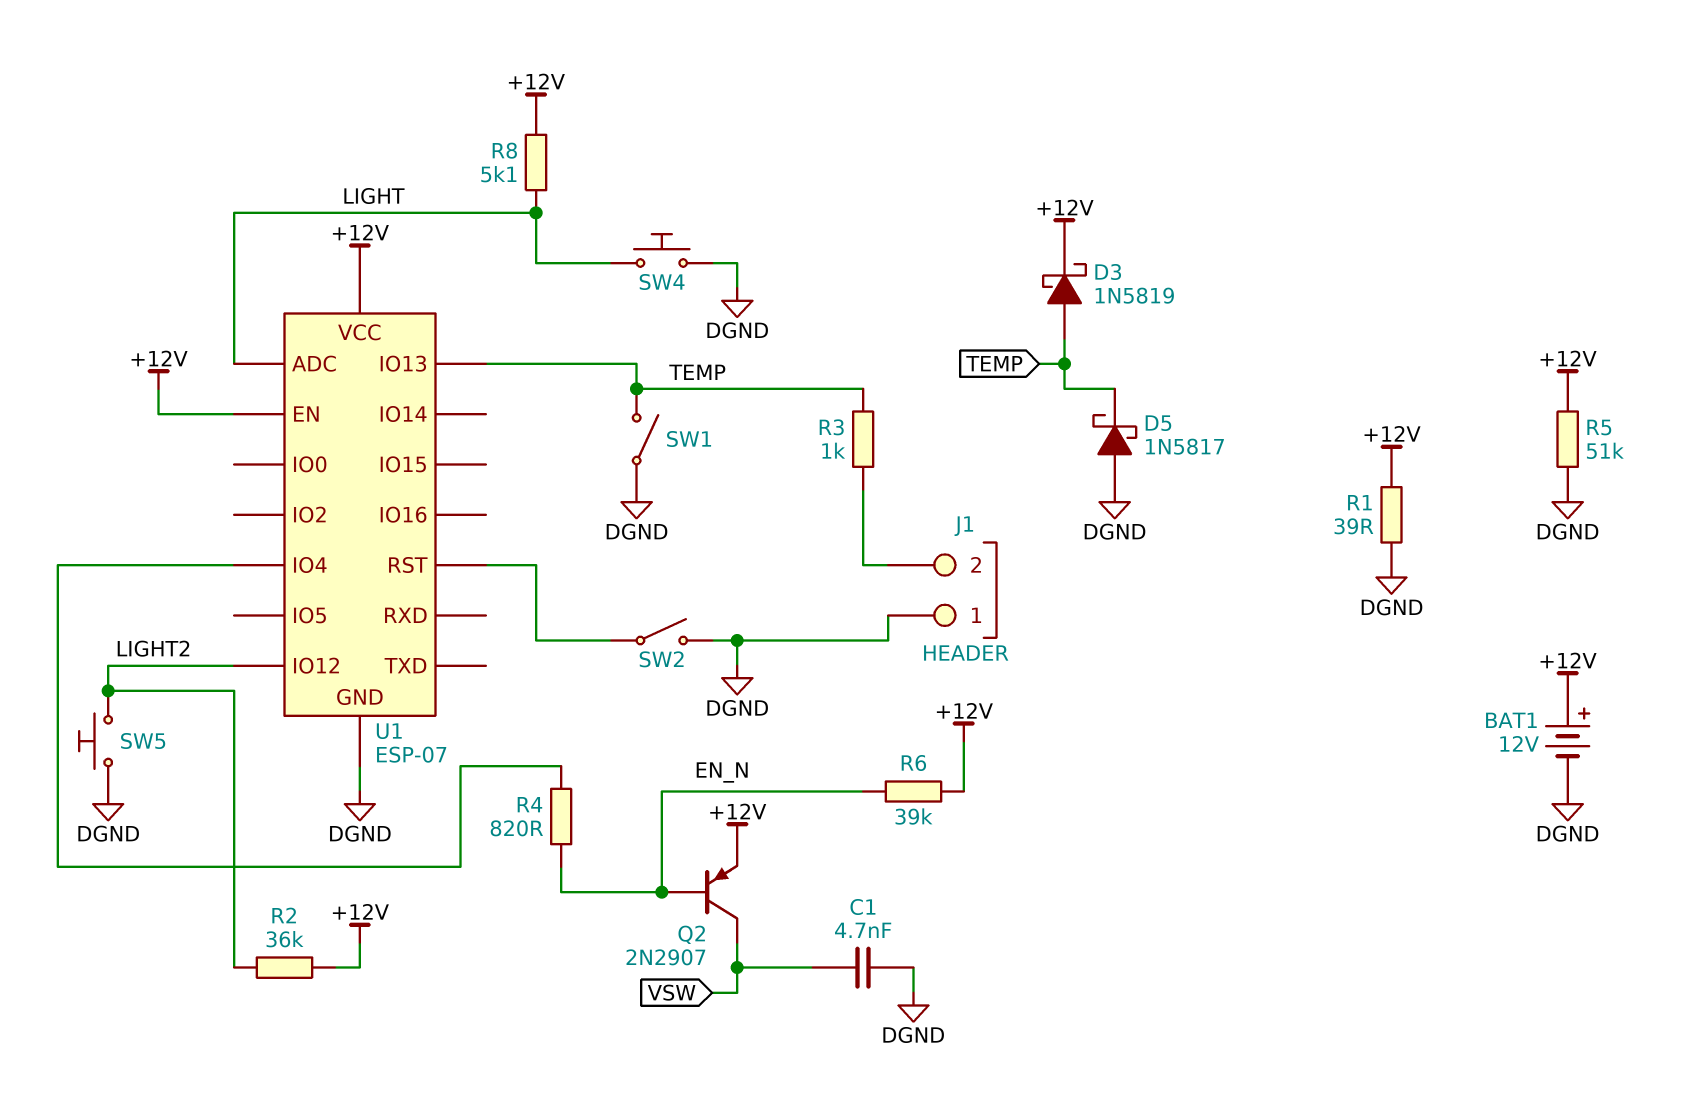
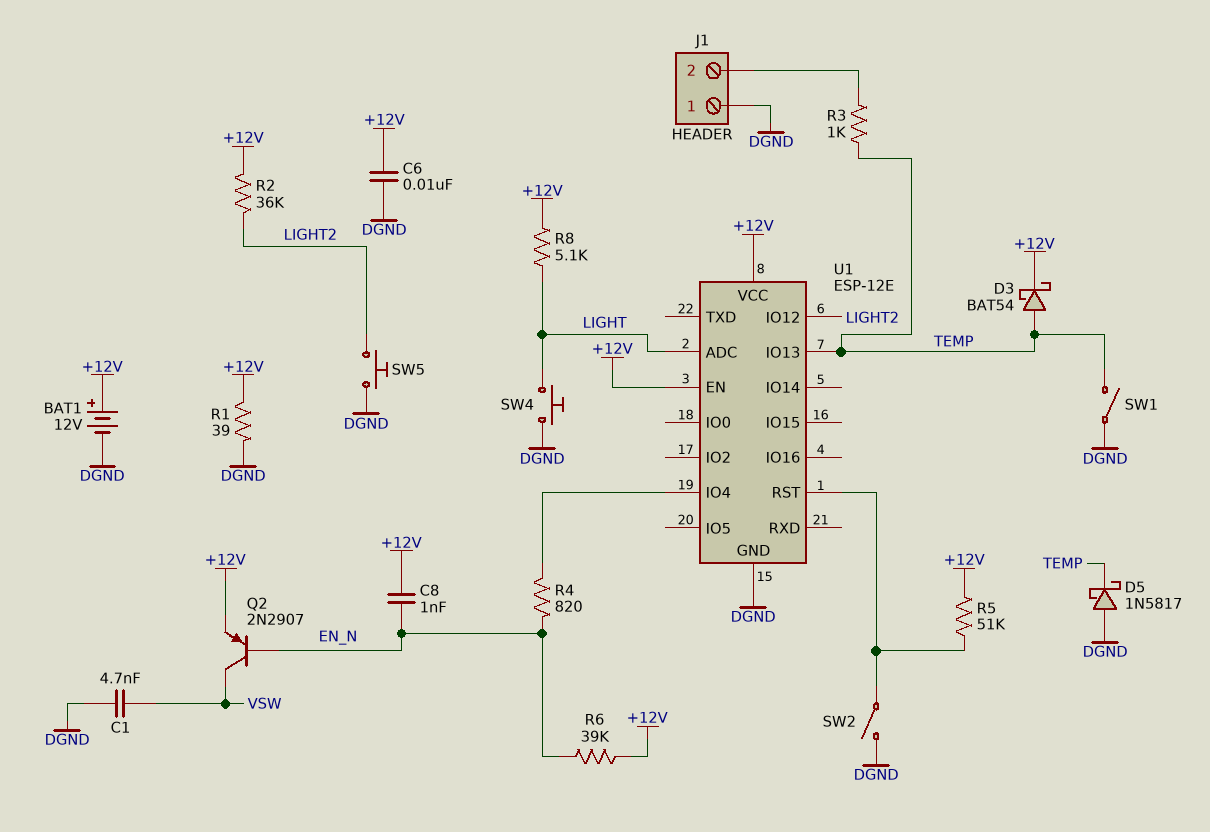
C6: none -> 10nF (+12V, DGND)
C8: none -> 1nF (+12V, EN_N)
D3: schottky 1N5819 (A TEMP, K +12V) -> schottky BAT54 (A TEMP, K +12V)
R5: 51k (+12V, DGND) -> 51k (+12V, U1/RST)
U1: ESP-07 -> ESP-12E

